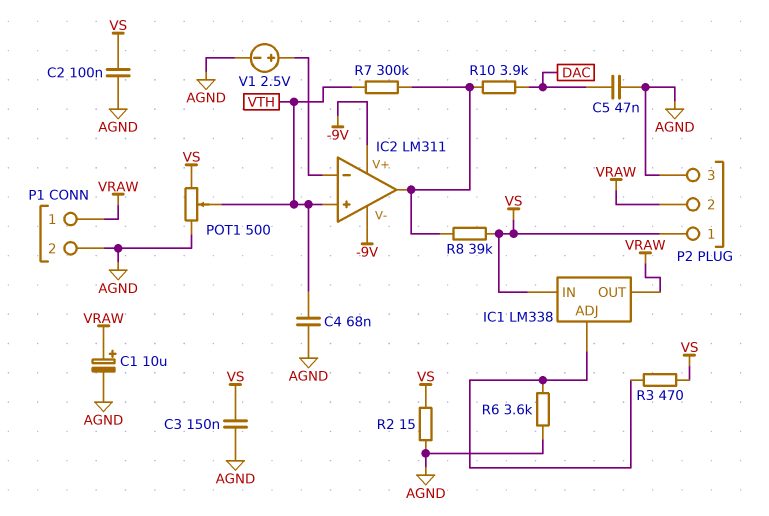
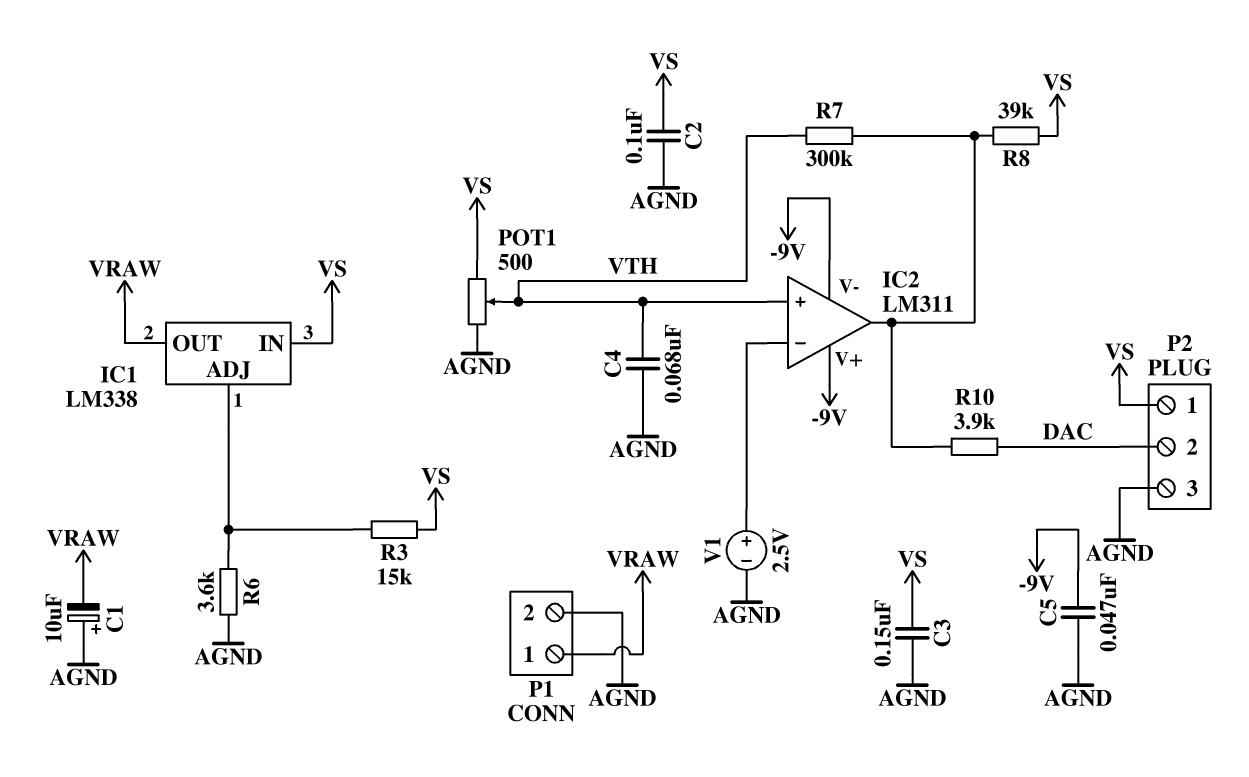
C1: 10uF (plus VRAW, minus AGND) -> 10uF (plus AGND, minus VRAW)
C5: 47nF (AGND, DAC) -> 47nF (-9V, AGND)
P2 pin 2: VRAW -> DAC
R2: 15 (AGND, VS) -> none
R3: 470 (IC1/ADJ, VS) -> 15k (IC1/ADJ, VS)

